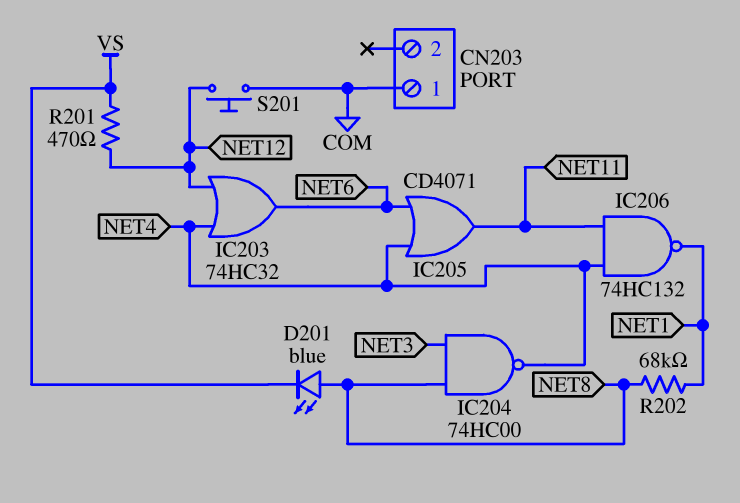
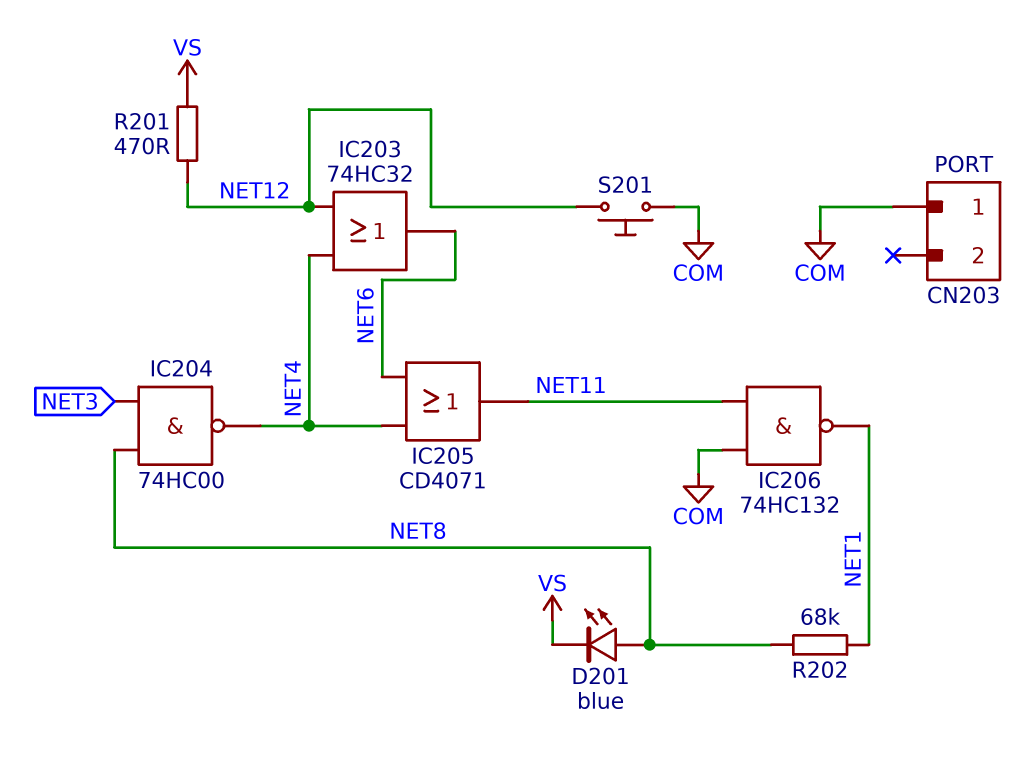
IC206: NAND 74HC132 (in NET4, in NET11, out NET1) -> NAND 74HC132 (in COM, in NET11, out NET1)

